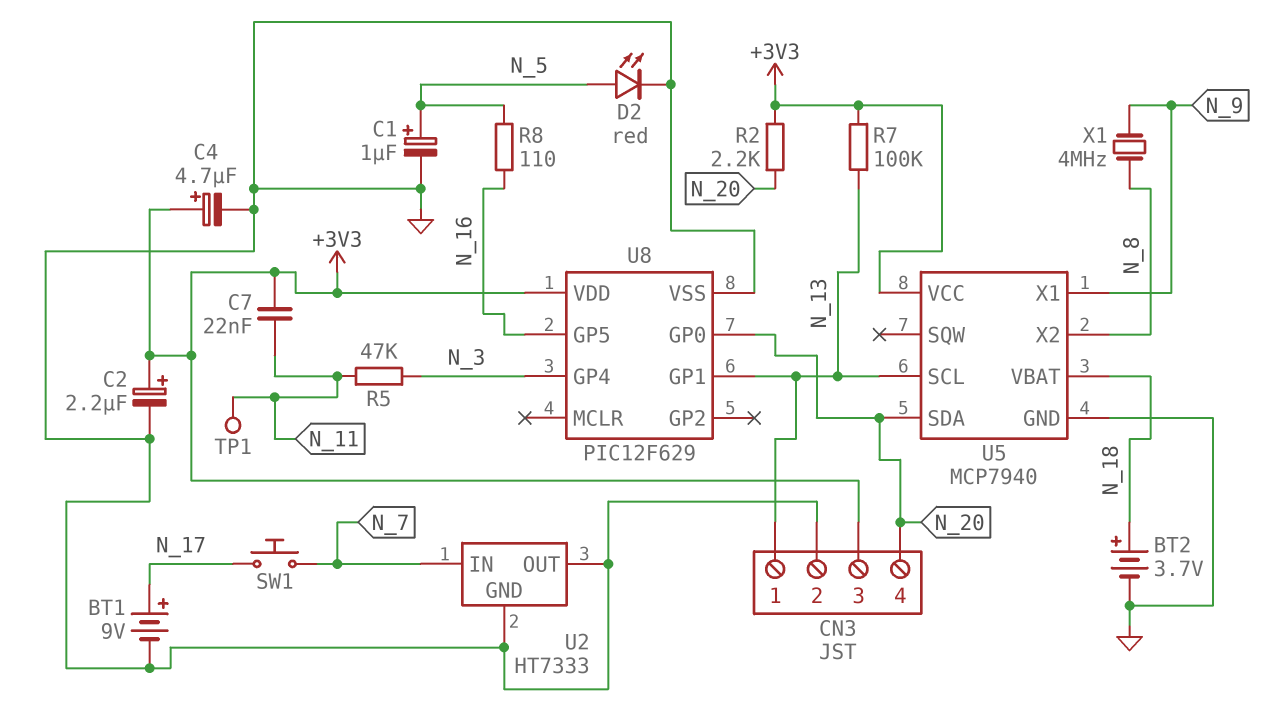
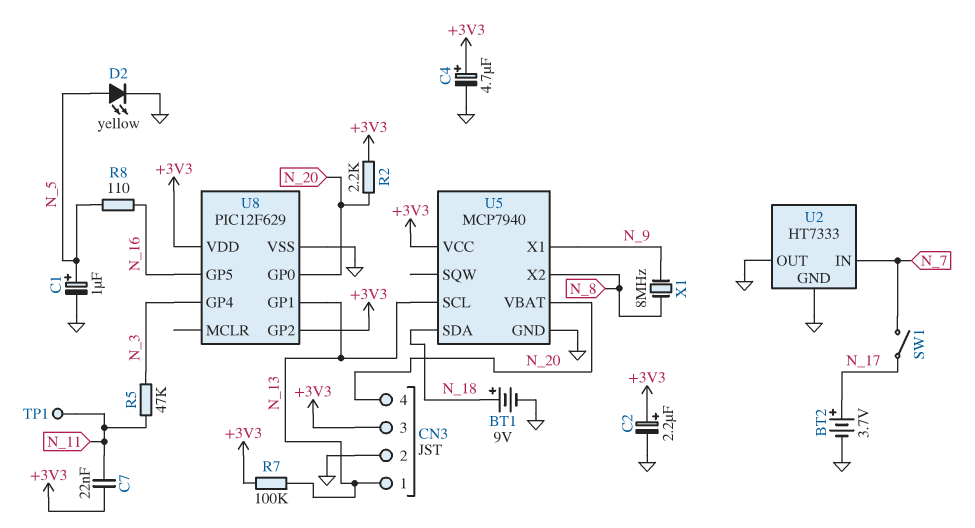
BT1: 9V (plus N_17, minus GND) -> 9V (plus N_18, minus GND)
BT2: 3.7V (plus N_18, minus GND) -> 3.7V (plus N_17, minus GND)
D2: LED red (A N_5, K GND) -> LED yellow (A N_5, K GND)
SW1: button (N_7, N_17) -> switch (N_7, N_17)
U5 pin SDA: N_20 -> N_18
U5 pin VBAT: N_18 -> N_20
U8 pin GP2: none -> +3V3
X1: 4MHz (N_8, N_9) -> 8MHz (N_8, N_9)

